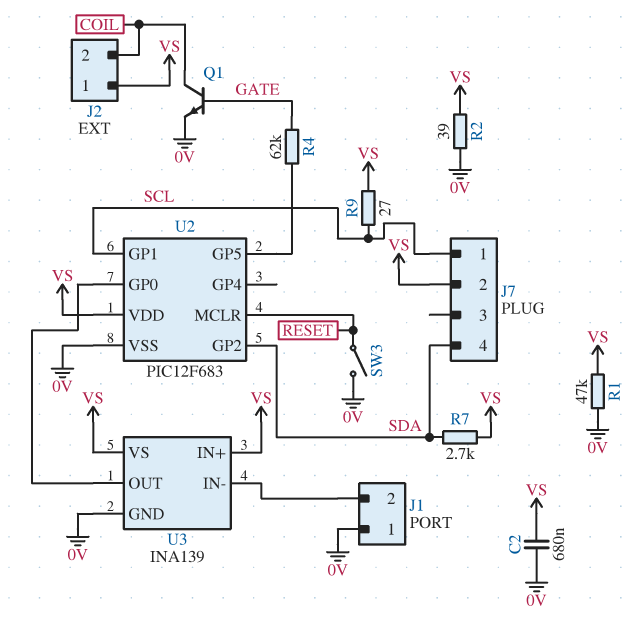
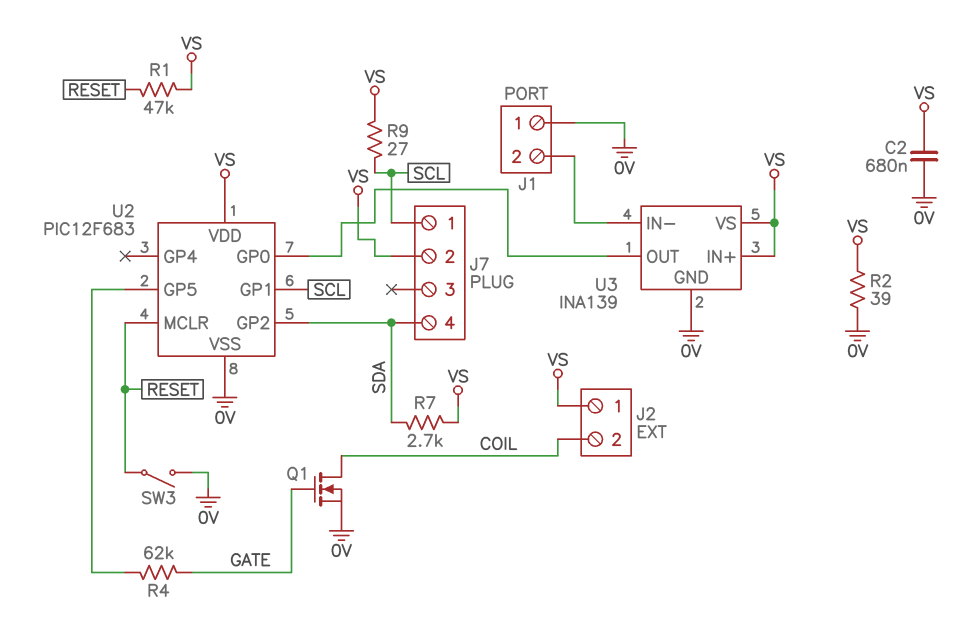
Q1: NPN (B GATE, C COIL, E 0V) -> NMOS (G GATE, D COIL, S 0V)
R1: 47k (0V, VS) -> 47k (RESET, VS)

